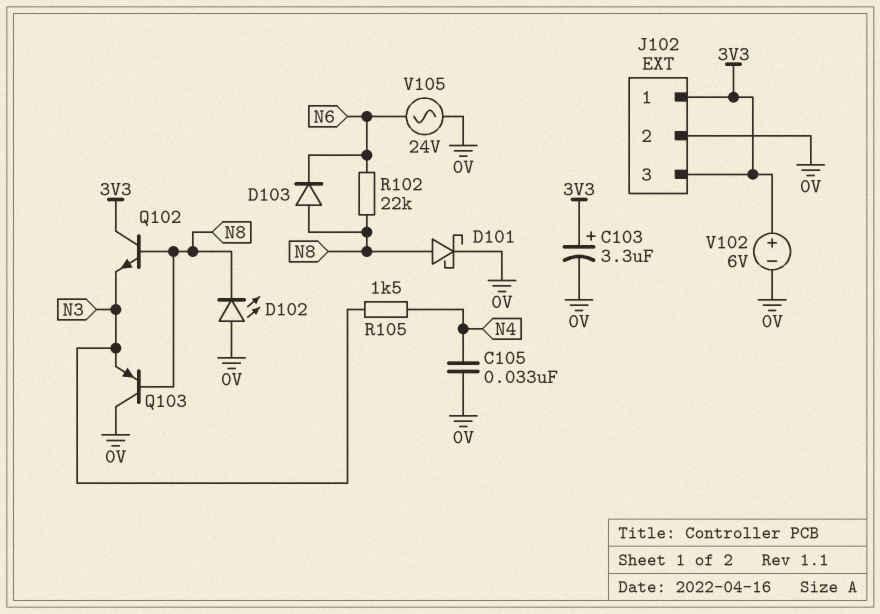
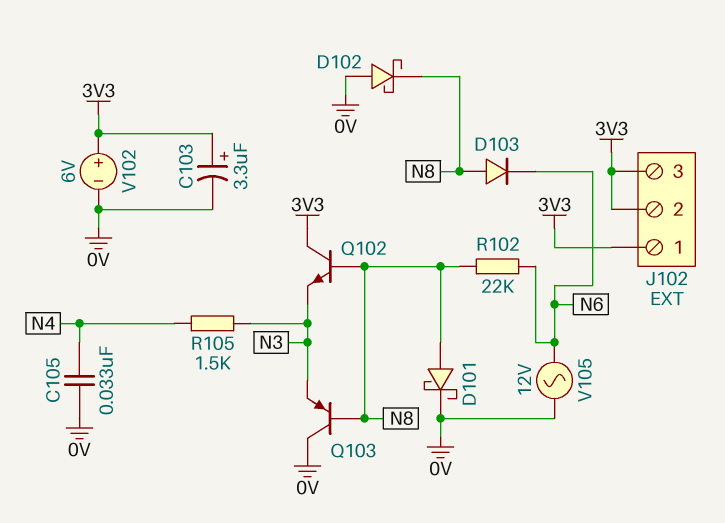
D102: LED (A 0V, K N8) -> schottky (A 0V, K N8)
J102 pin 2: 0V -> 3V3
V105: AC 24V (0V, N6) -> AC 12V (0V, N6)

